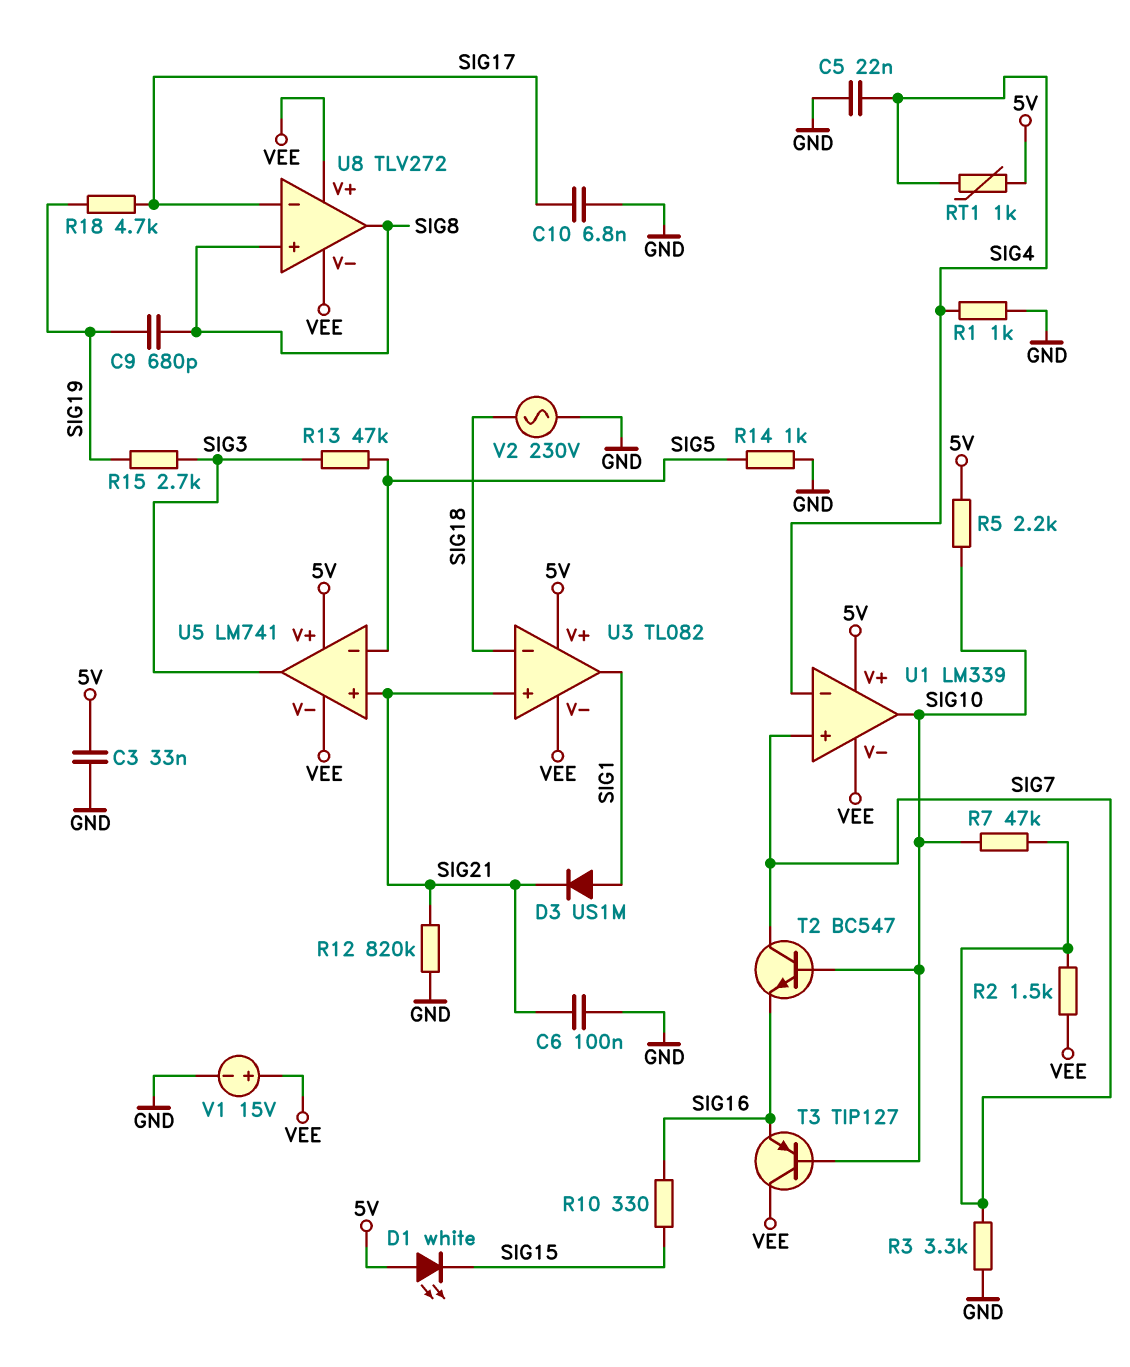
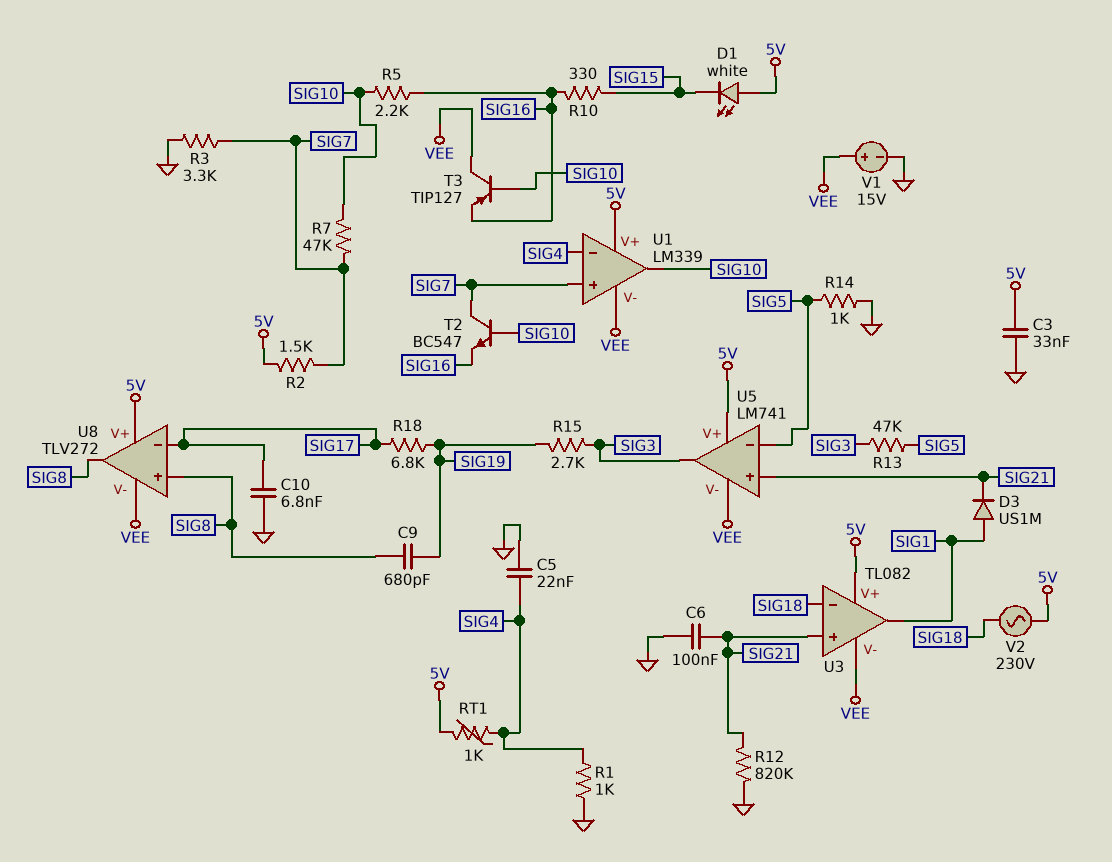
R2: 1.5k (SIG7, VEE) -> 1.5k (5V, SIG7)
R5: 2.2k (5V, SIG10) -> 2.2k (SIG10, SIG16)
R18: 4.7k (SIG17, SIG19) -> 6.8k (SIG17, SIG19)
U8 pin V+: VEE -> 5V
V2: AC 230V (GND, SIG18) -> AC 230V (5V, SIG18)

